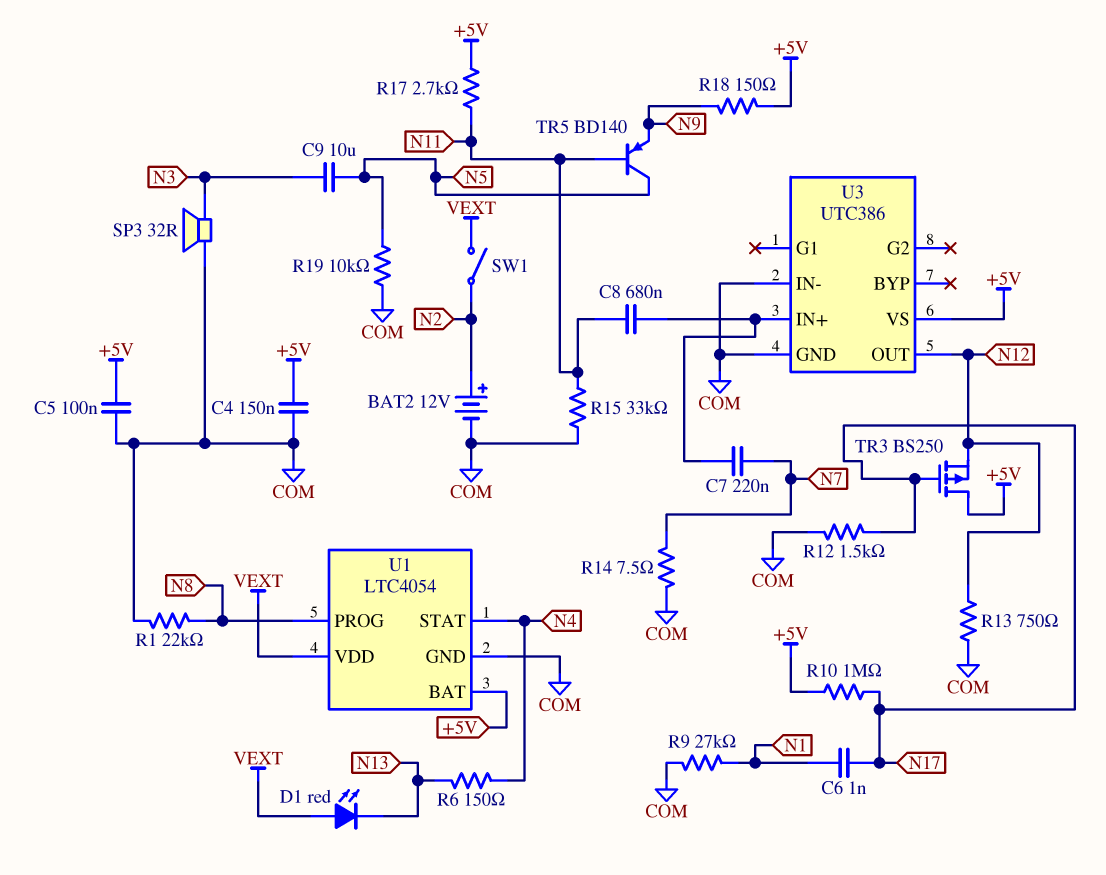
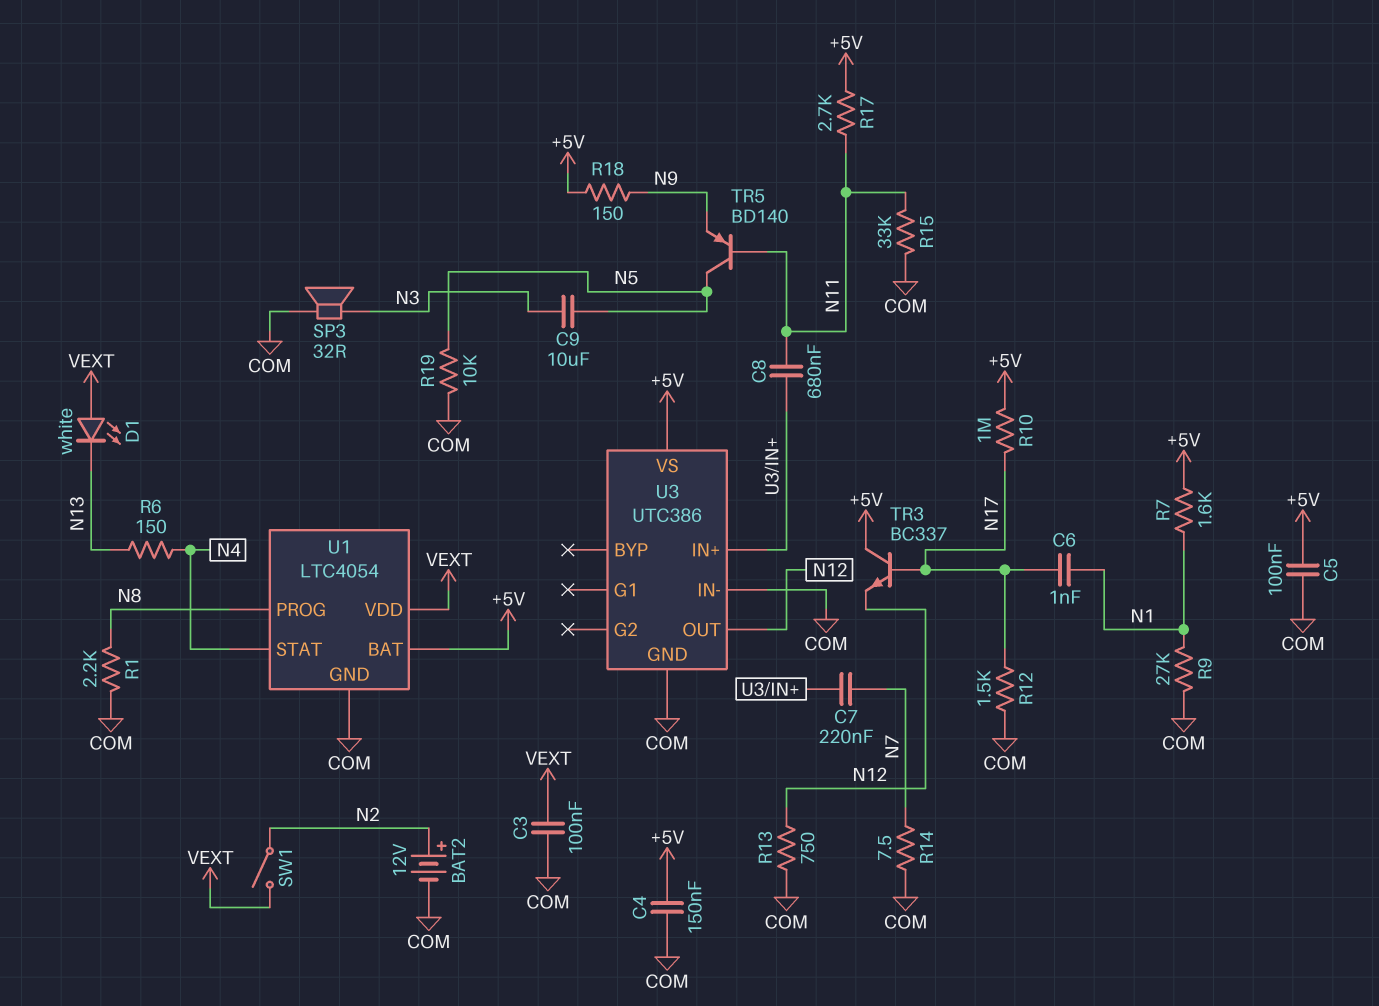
C3: none -> 100nF (COM, VEXT)
D1: LED red (A VEXT, K N13) -> LED white (A VEXT, K N13)
R1: 22k (COM, N8) -> 2.2k (COM, N8)
R7: none -> 1.6k (+5V, N1)
TR3: PMOS BS250 (G N17, D +5V, S N12) -> NPN BC337 (B N17, C +5V, E N12)

